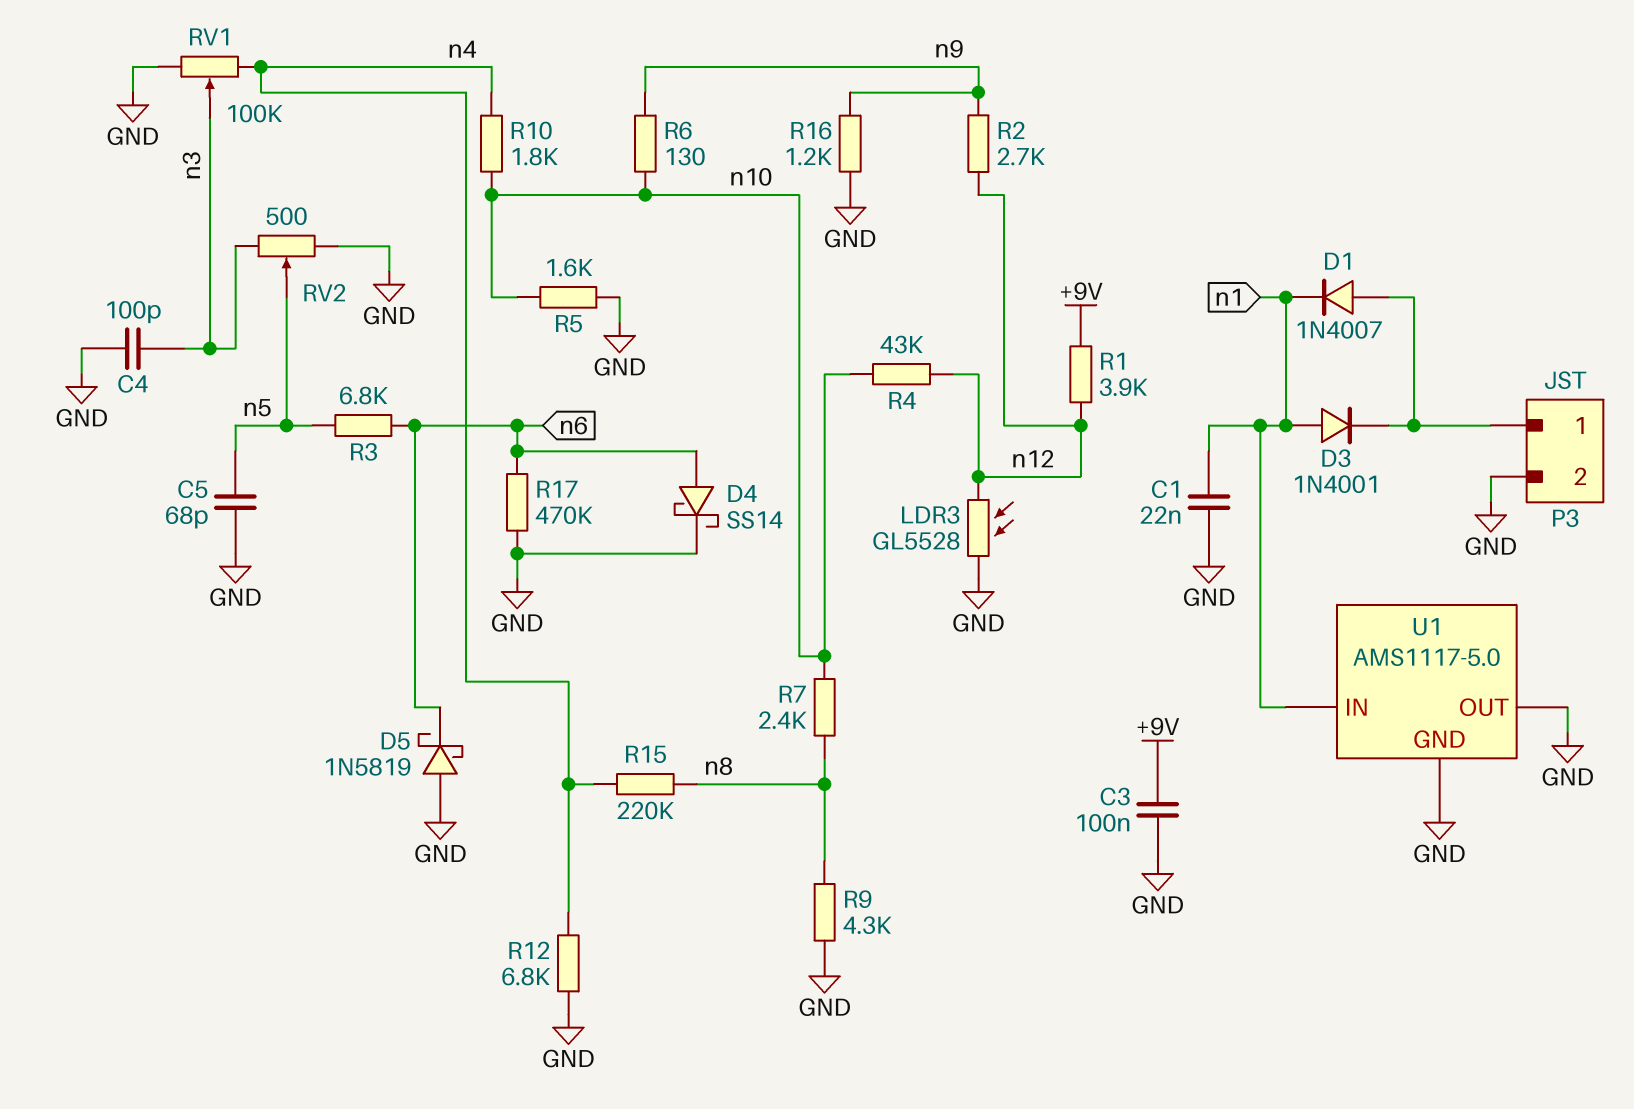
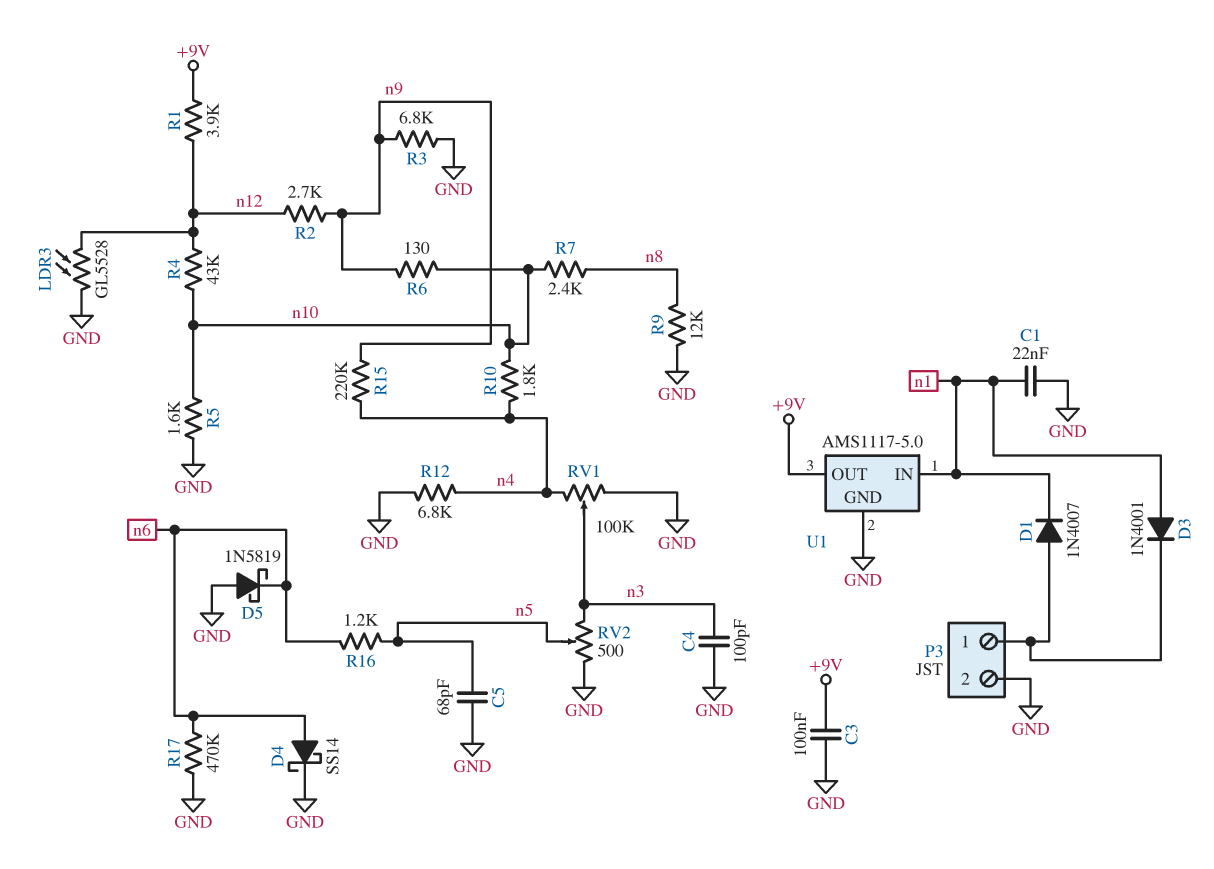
R3: 6.8k (n5, n6) -> 6.8k (GND, n9)
R9: 4.3k (GND, n8) -> 12k (GND, n8)
R15: 220k (n4, n8) -> 220k (n4, n9)
R16: 1.2k (GND, n9) -> 1.2k (n5, n6)
U1 pin OUT: GND -> +9V

